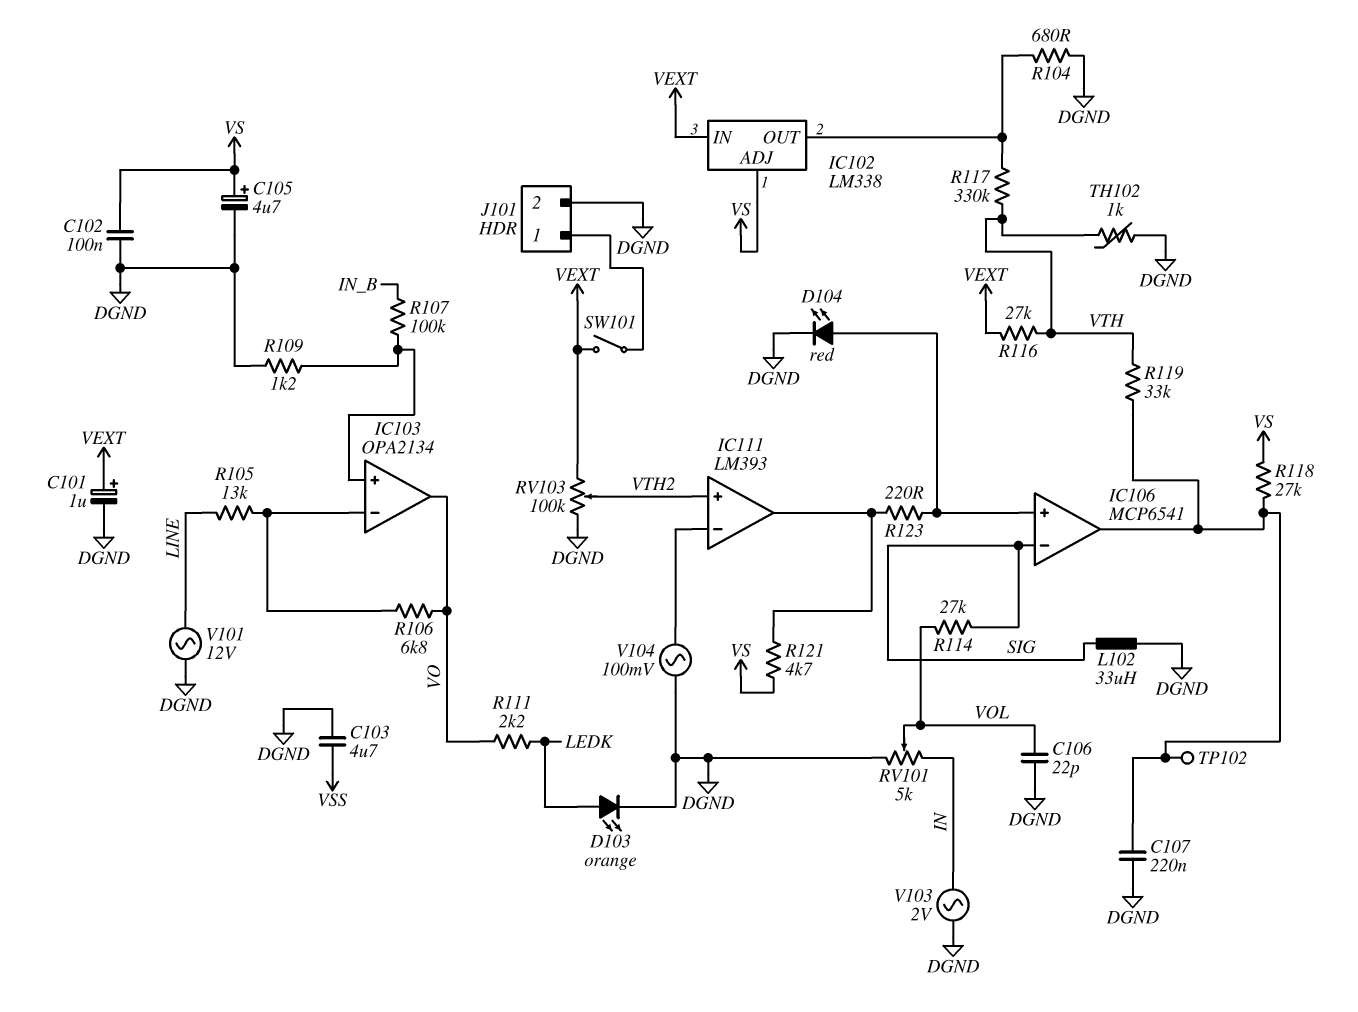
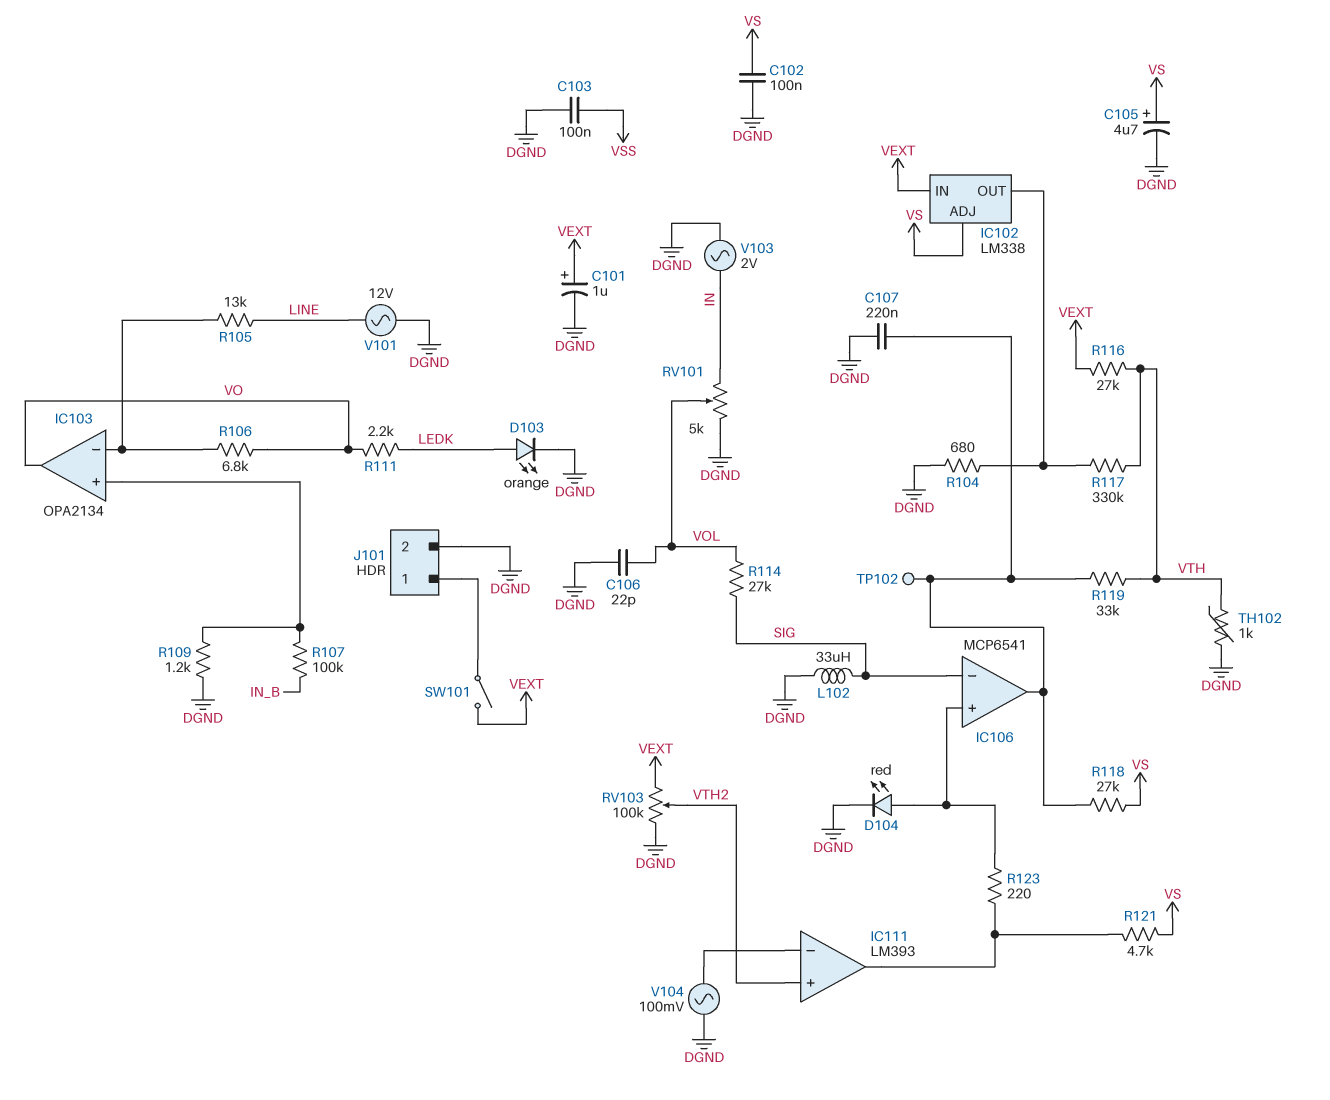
C103: 4.7uF (DGND, VSS) -> 100nF (DGND, VSS)

